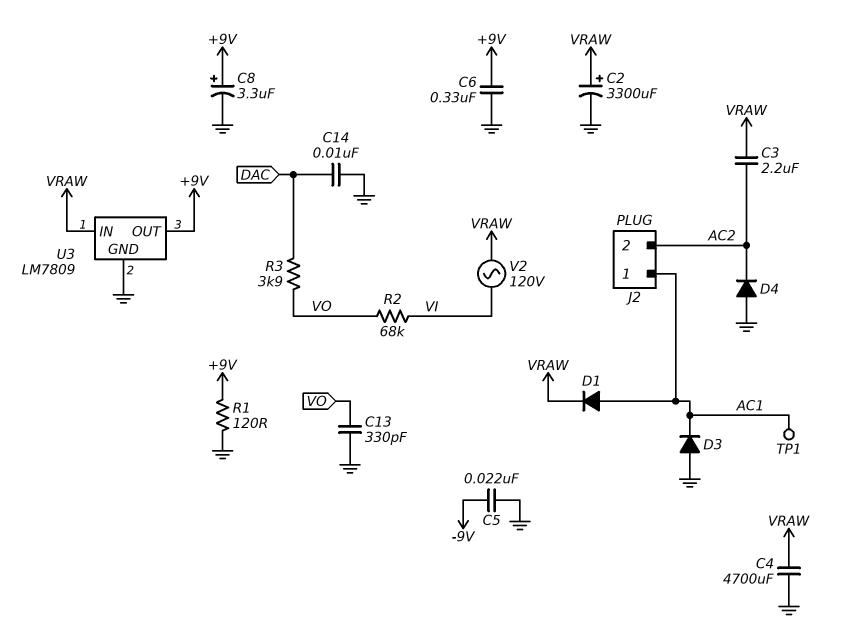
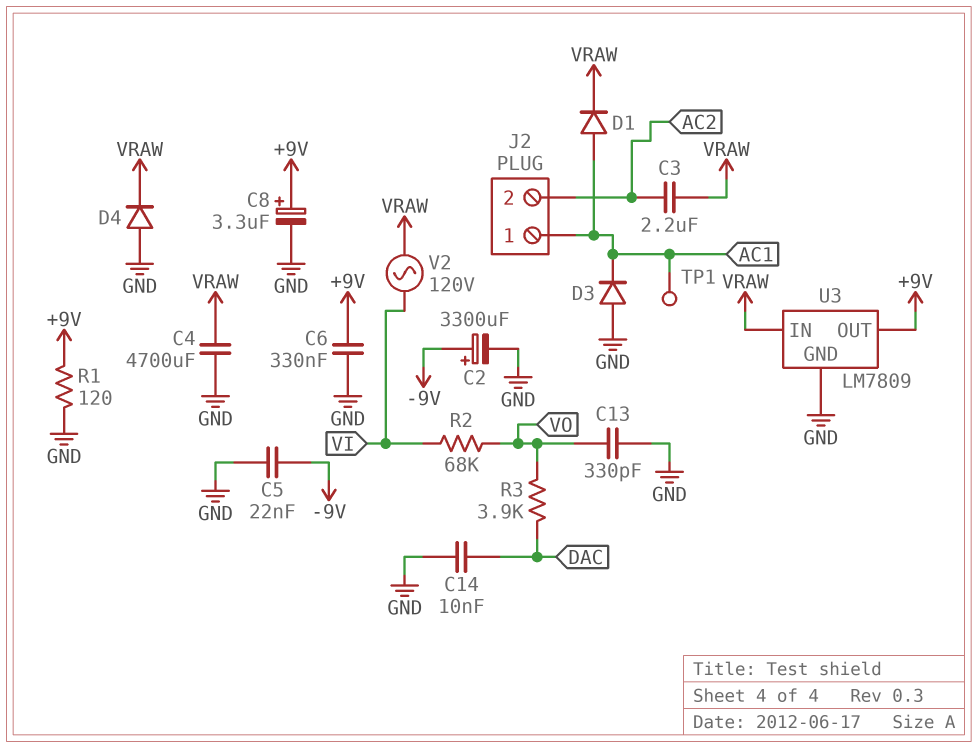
C2: 3300uF (plus VRAW, minus GND) -> 3300uF (plus -9V, minus GND)
D4: diode (A GND, K AC2) -> diode (A GND, K VRAW)

